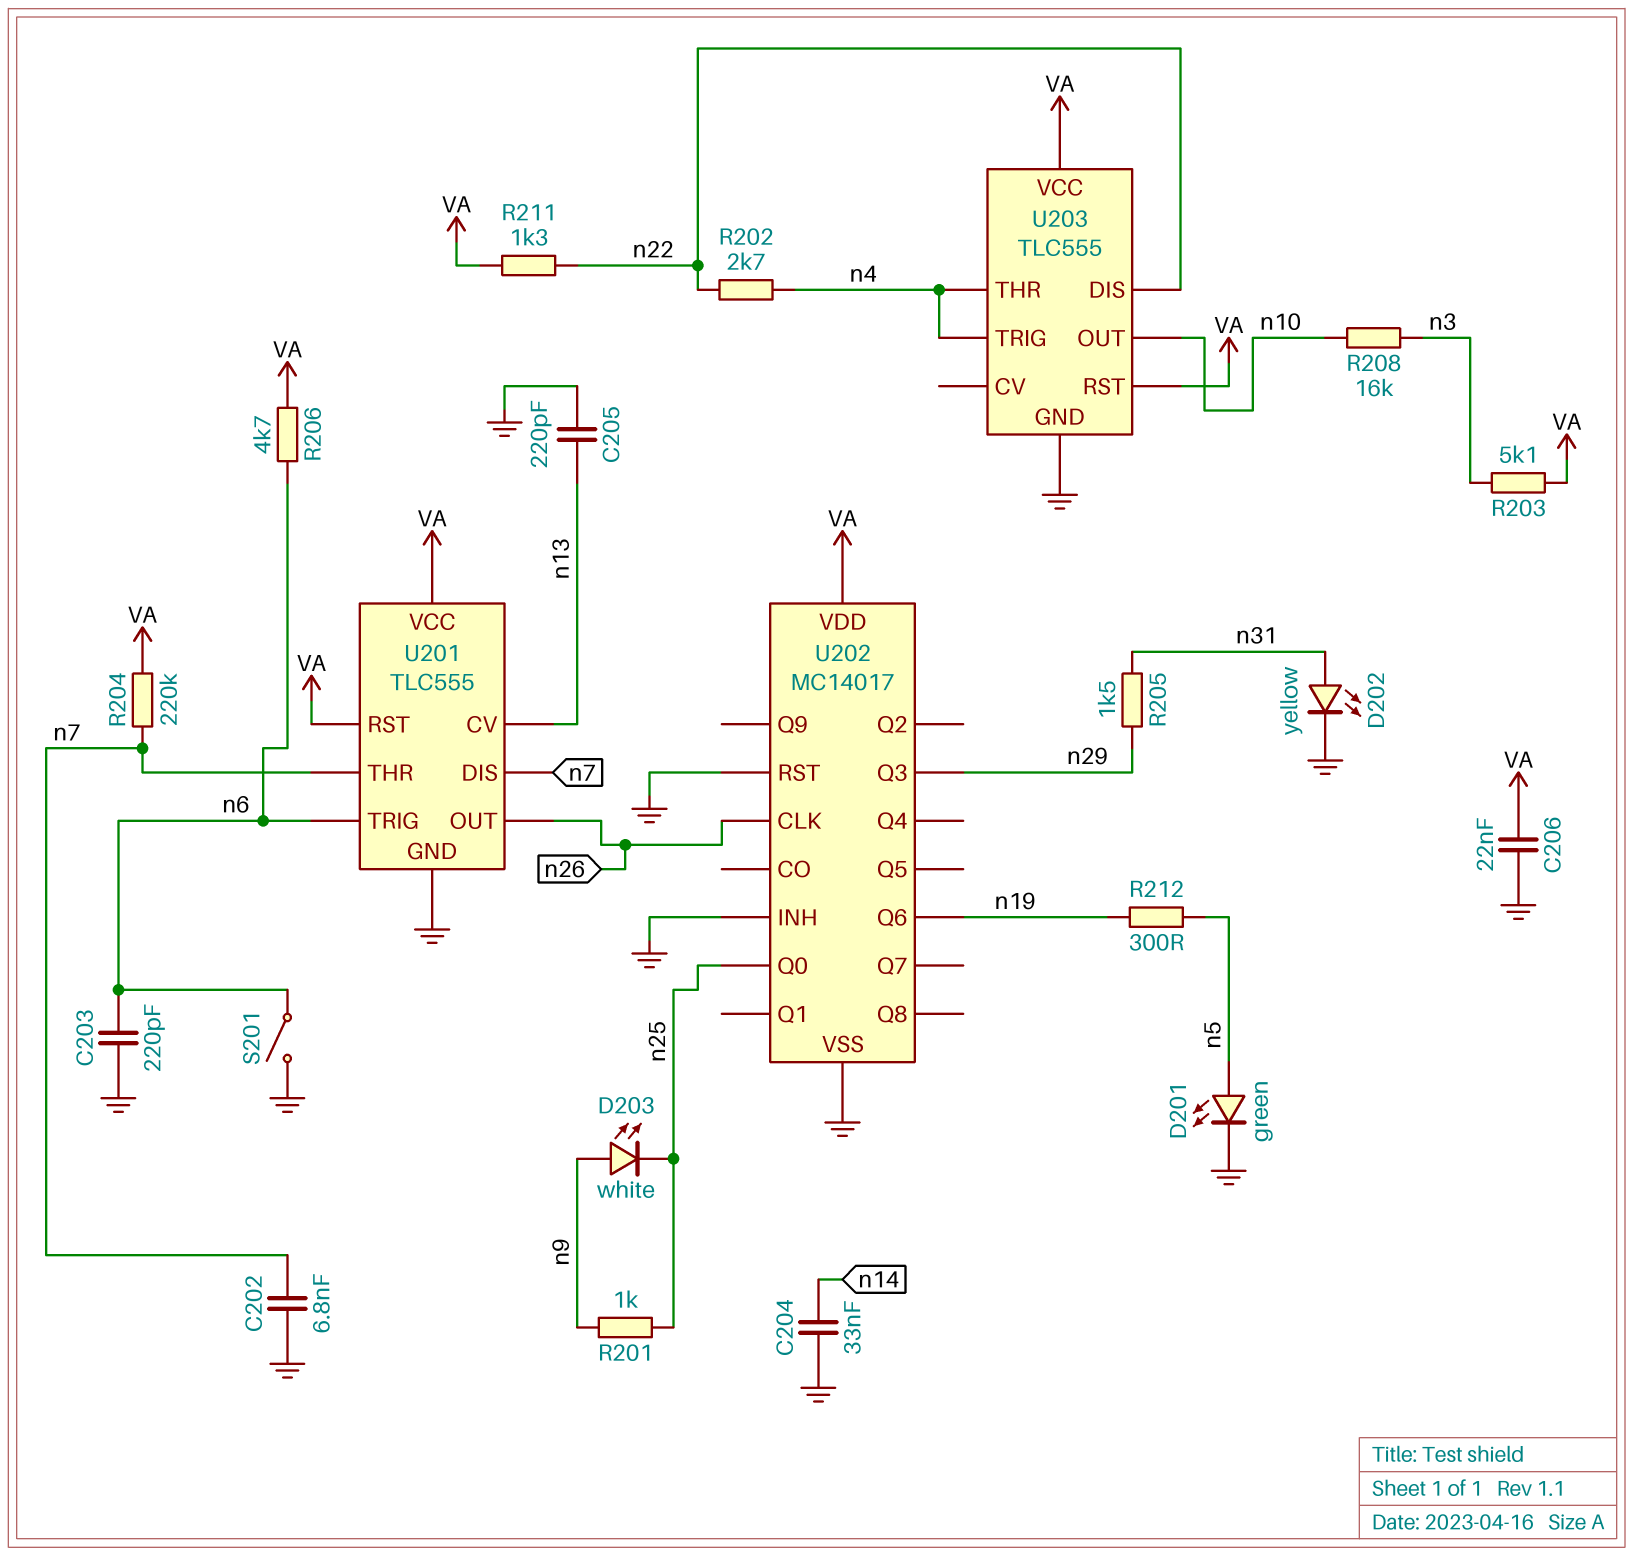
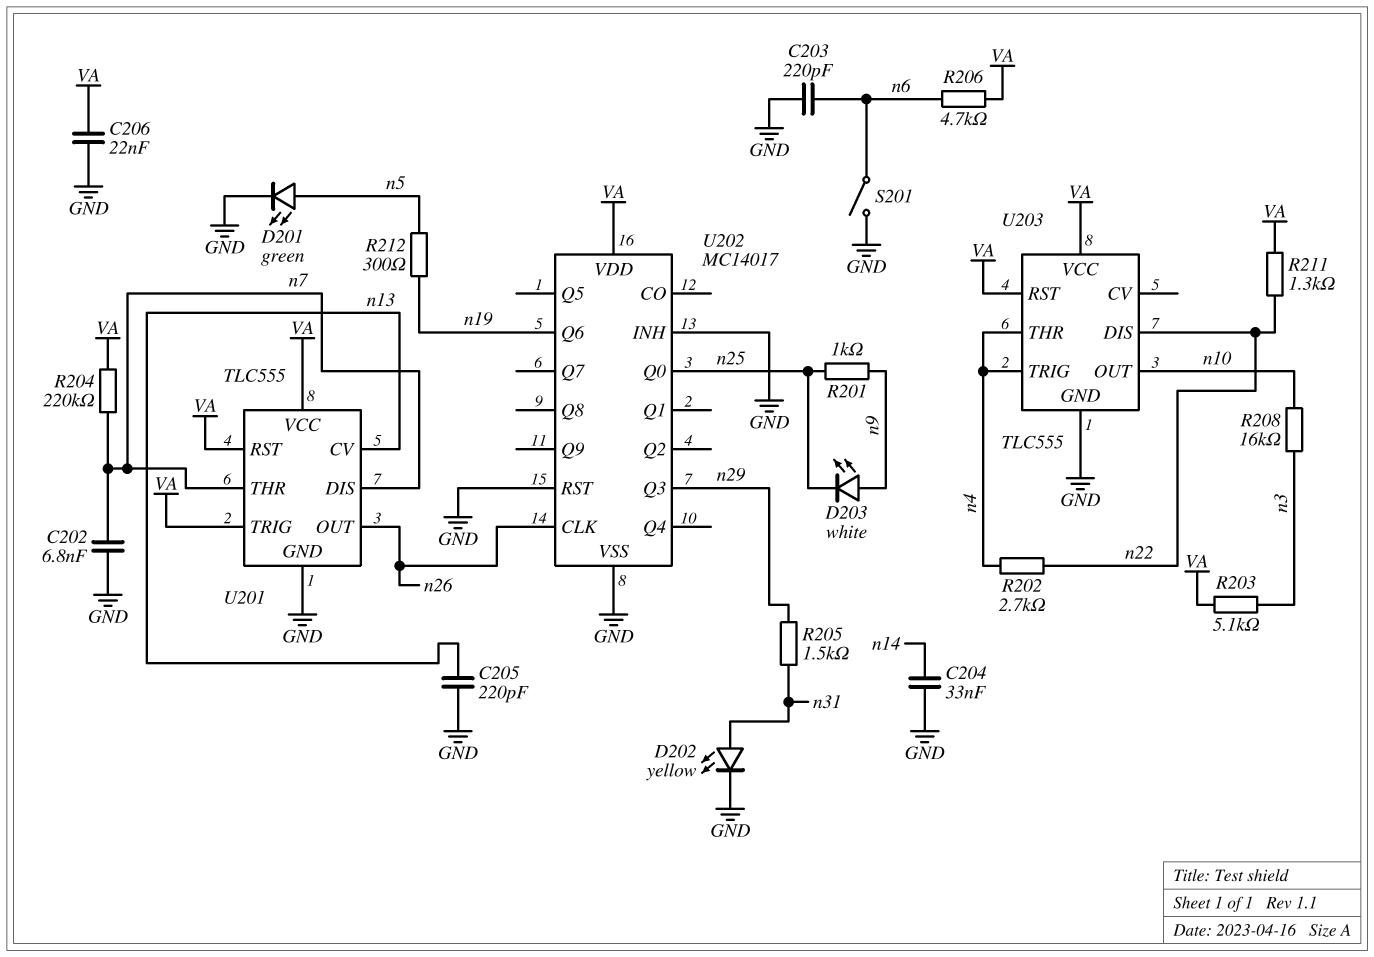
U201 pin TRIG: n6 -> VA

